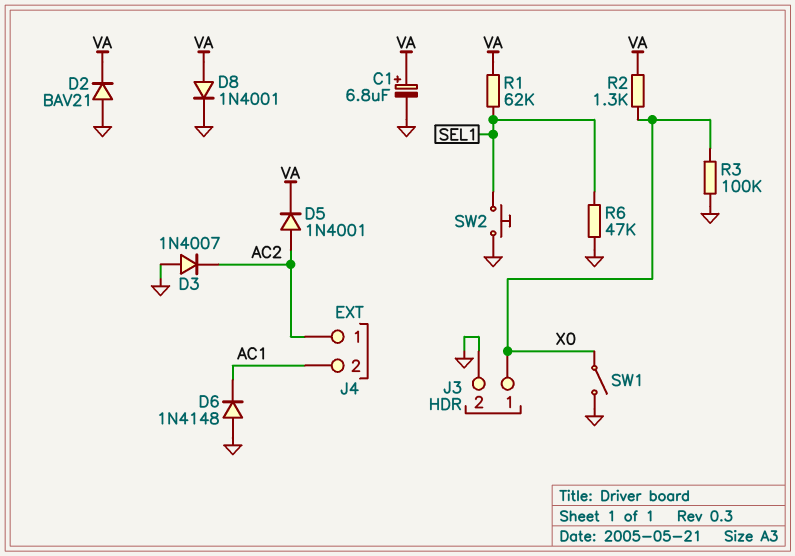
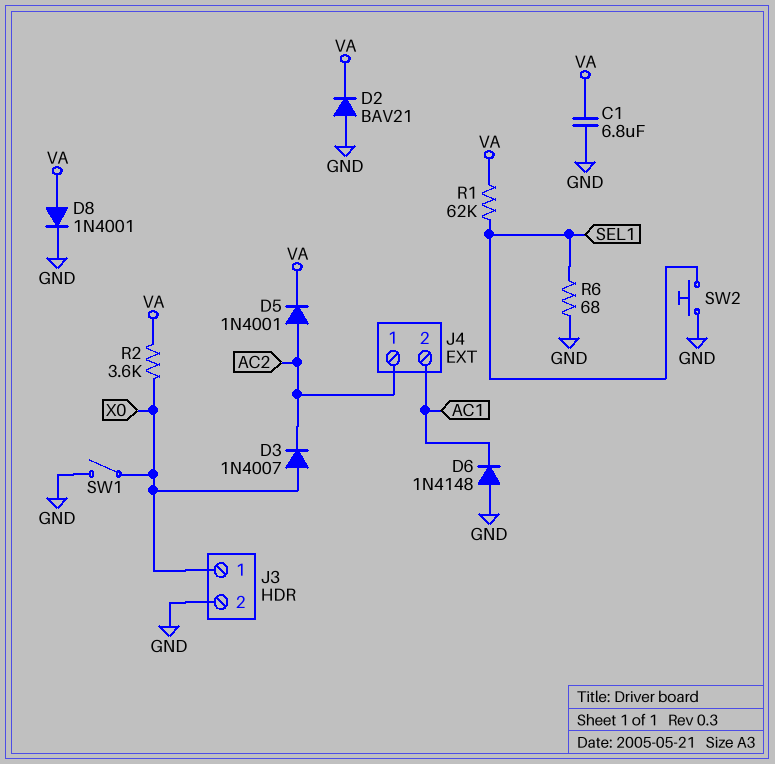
C1: 6.8uF (plus VA, minus GND) -> 6.8uF (GND, VA)
D3: diode 1N4007 (A GND, K AC2) -> diode 1N4007 (A X0, K AC2)
R2: 1.3k (VA, X0) -> 3.6k (VA, X0)
R3: 100k (GND, X0) -> none
R6: 47k (GND, SEL1) -> 68 (GND, SEL1)

